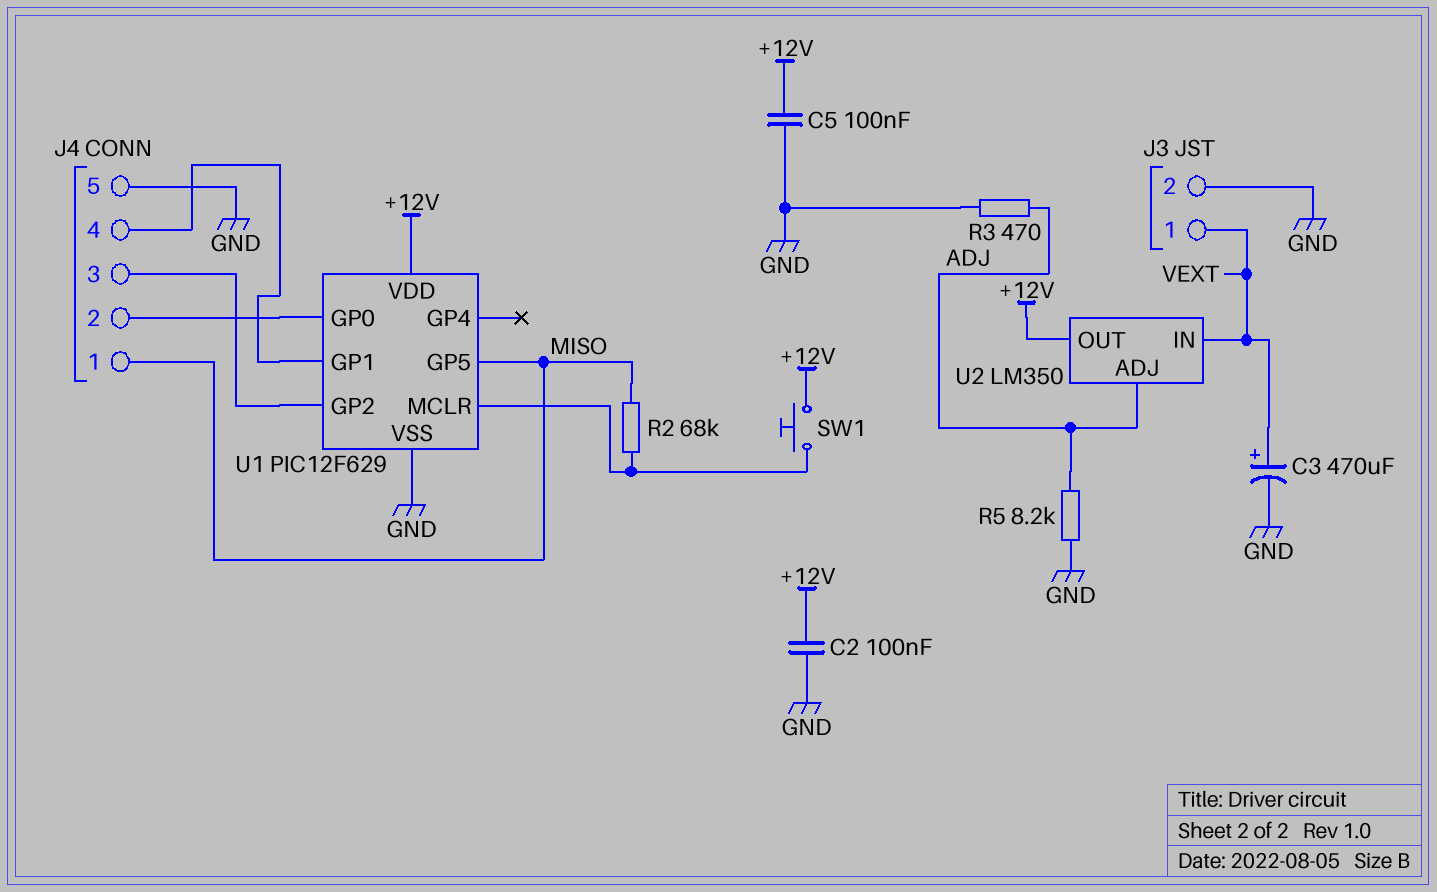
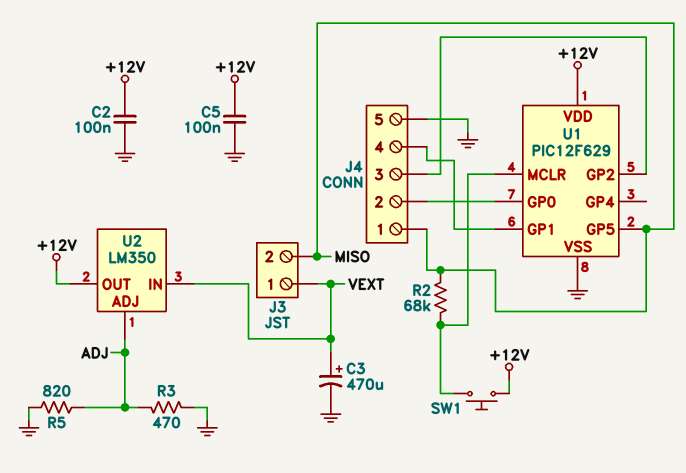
J3 pin 2: GND -> MISO
R5: 8.2k (ADJ, GND) -> 820 (ADJ, GND)

